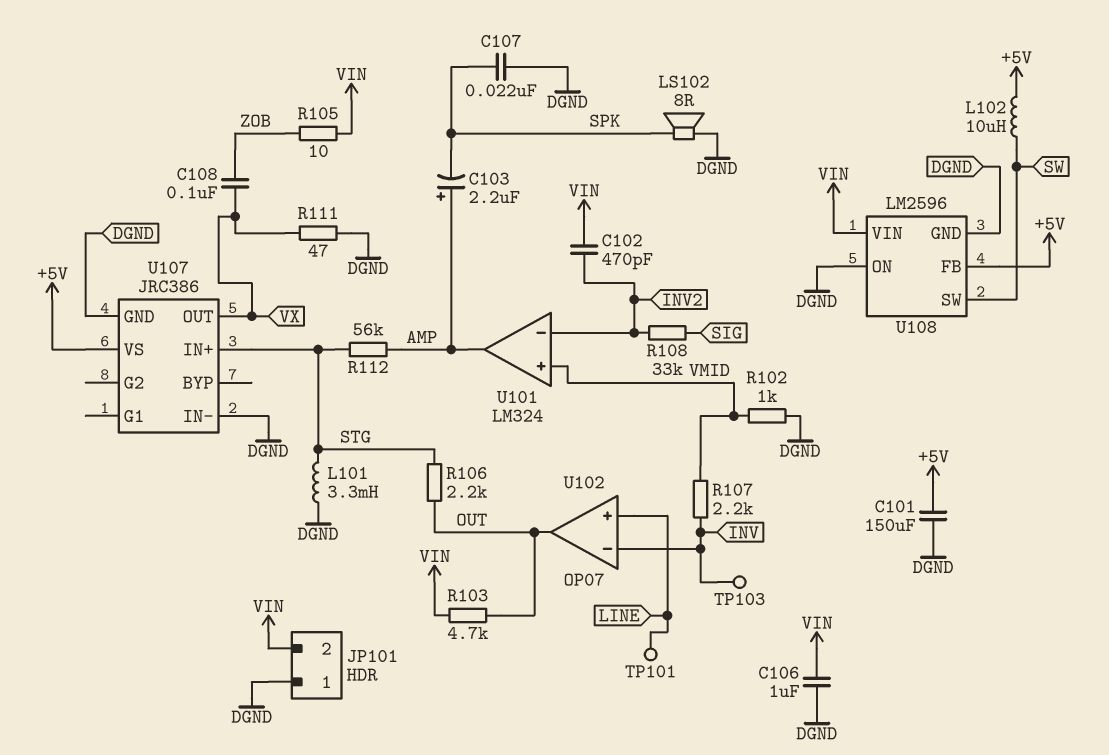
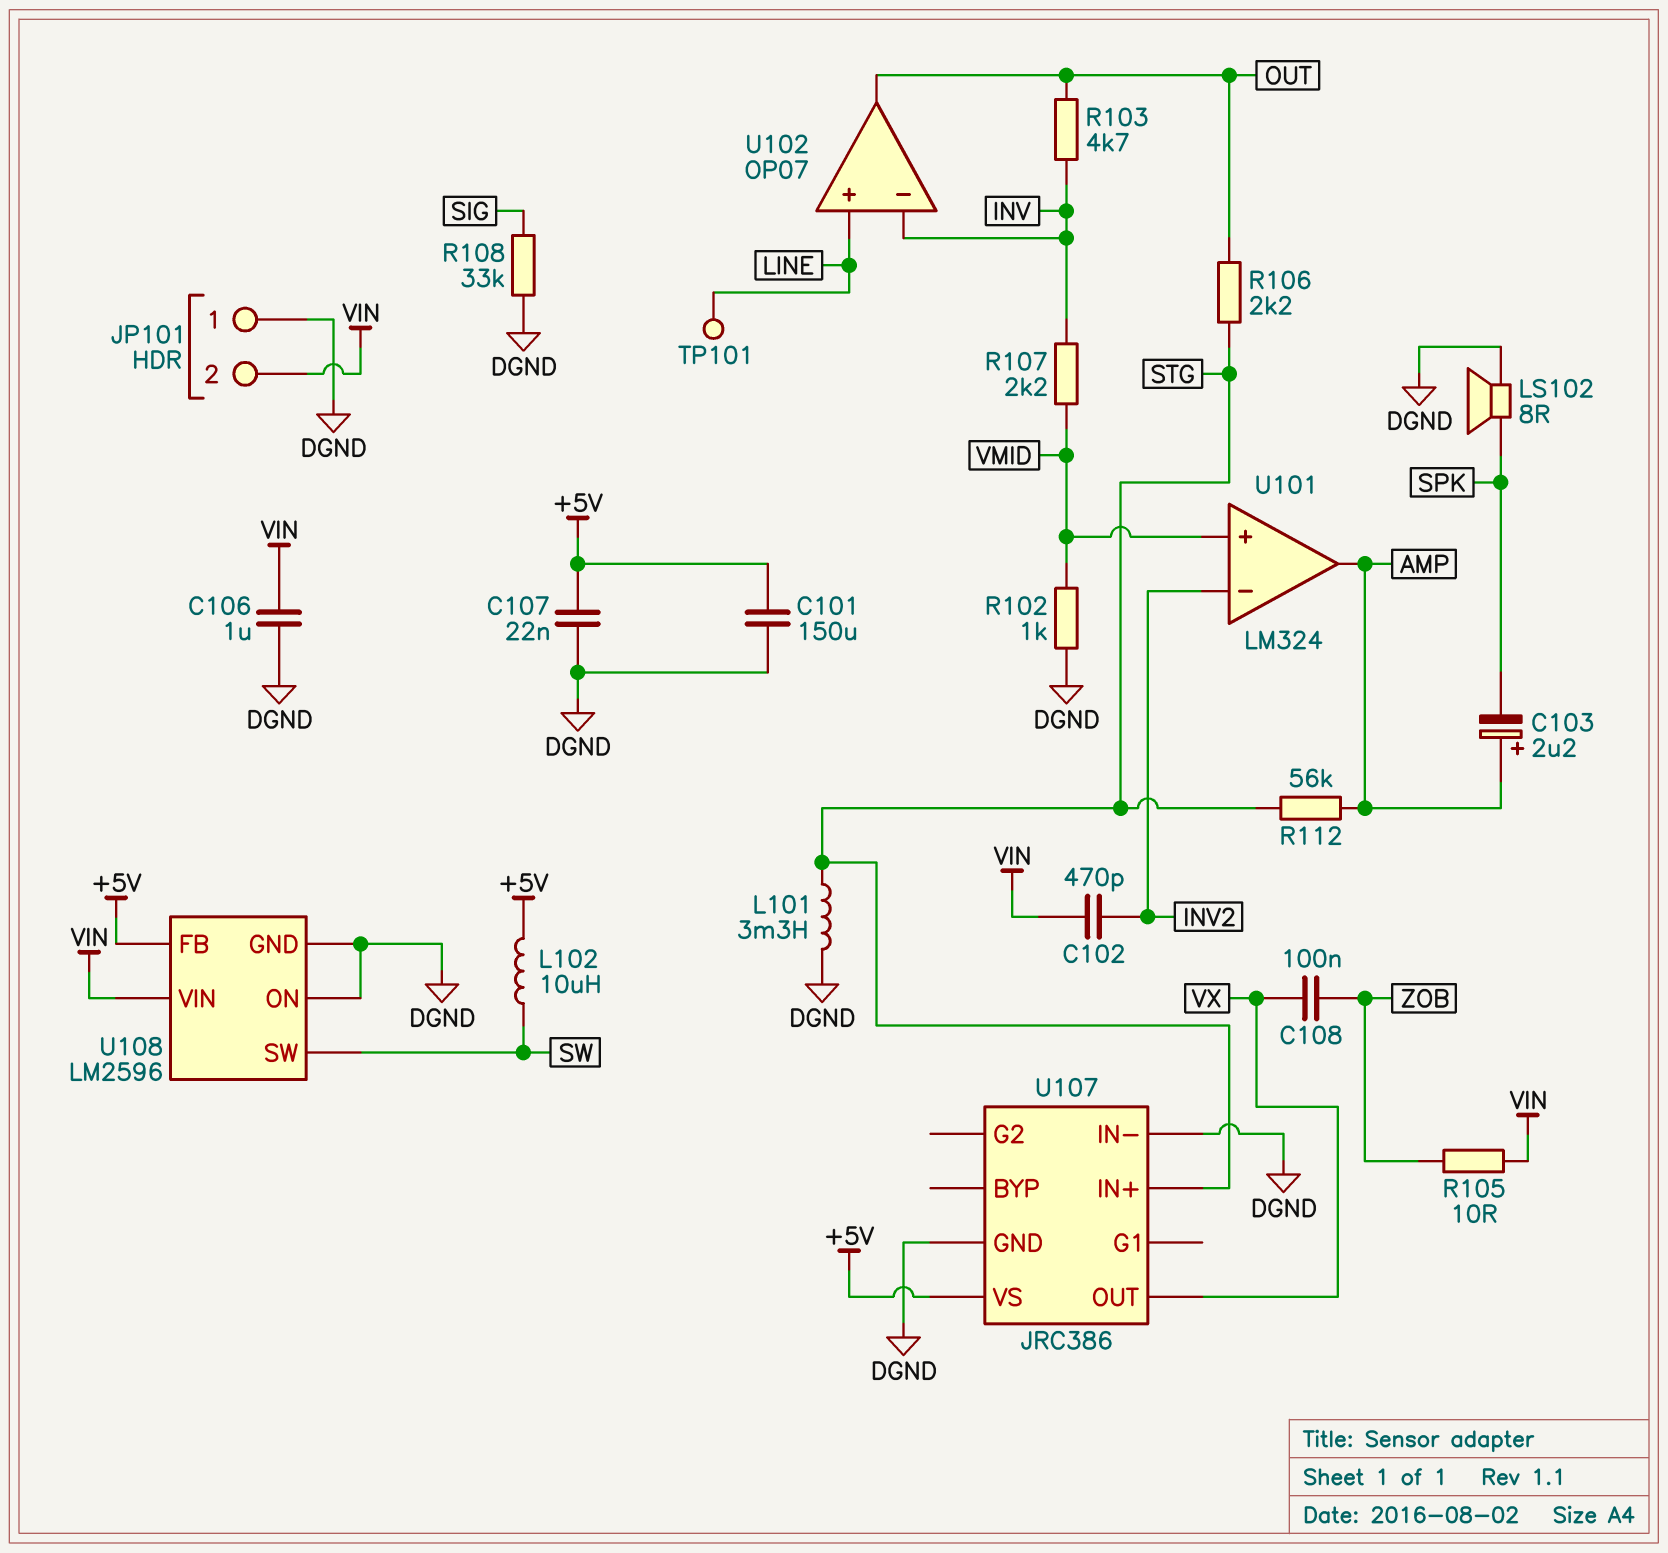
C107: 22nF (DGND, SPK) -> 22nF (+5V, DGND)
R103: 4.7k (OUT, VIN) -> 4.7k (INV, OUT)
R108: 33k (INV2, SIG) -> 33k (DGND, SIG)
R111: 47 (DGND, VX) -> none
TP103: test point (INV) -> none

